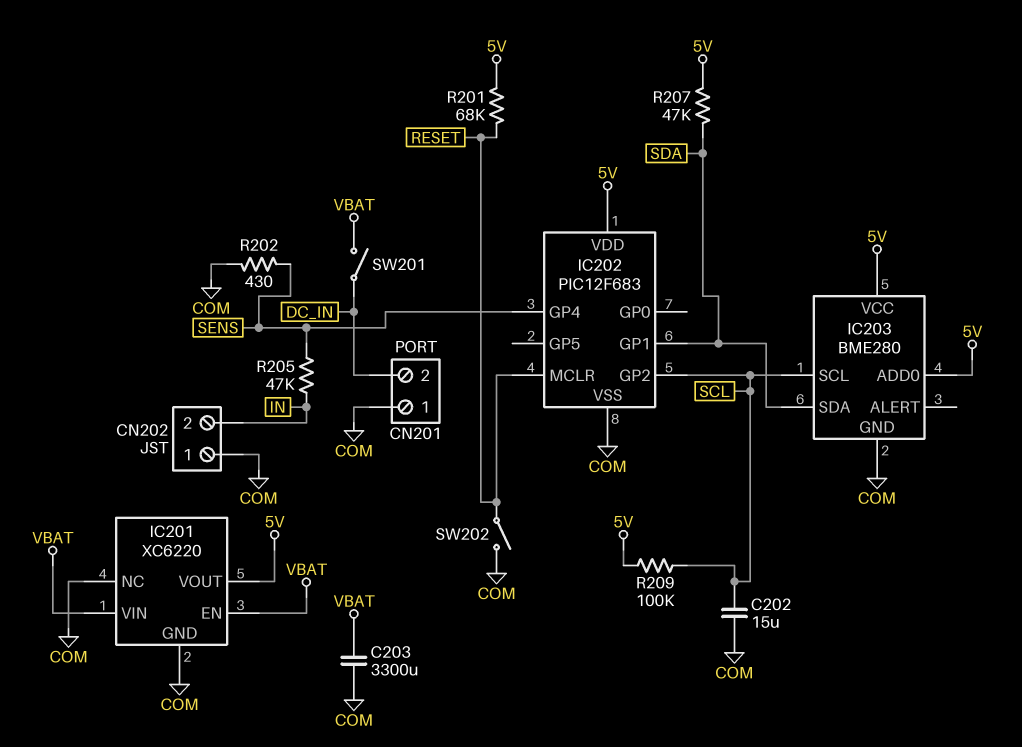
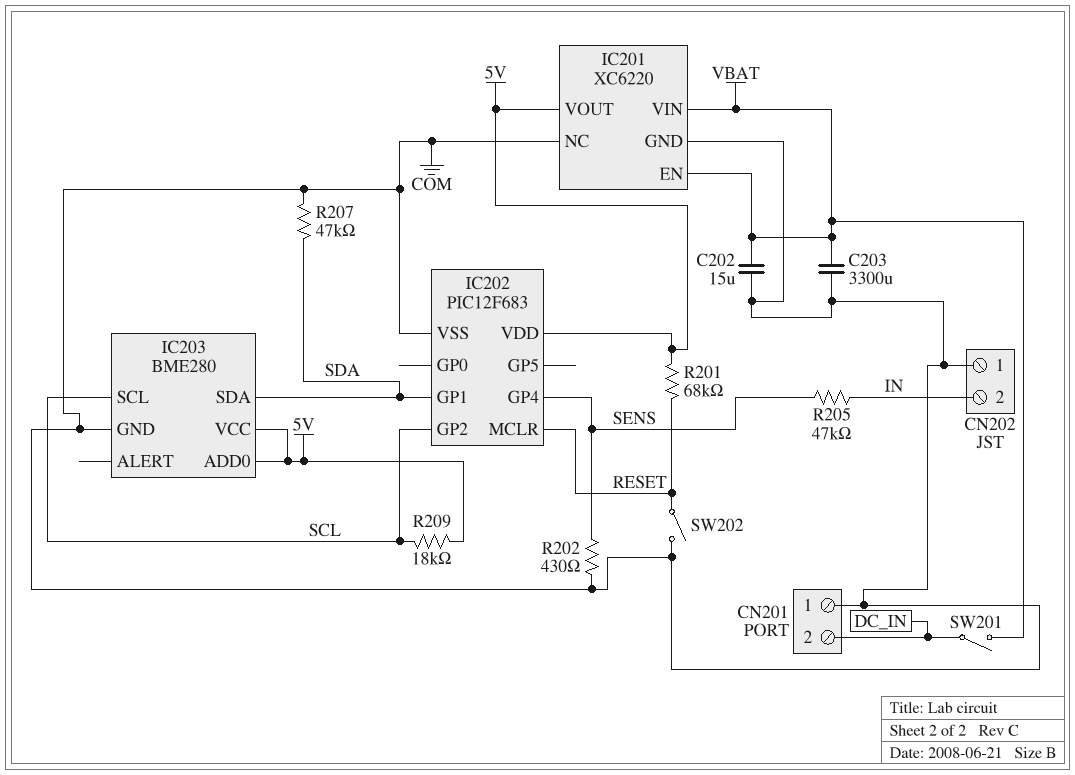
C202: 15uF (COM, SCL) -> 15uF (COM, VBAT)
R207: 47k (5V, SDA) -> 47k (COM, SDA)
R209: 100k (5V, SCL) -> 18k (5V, SCL)

